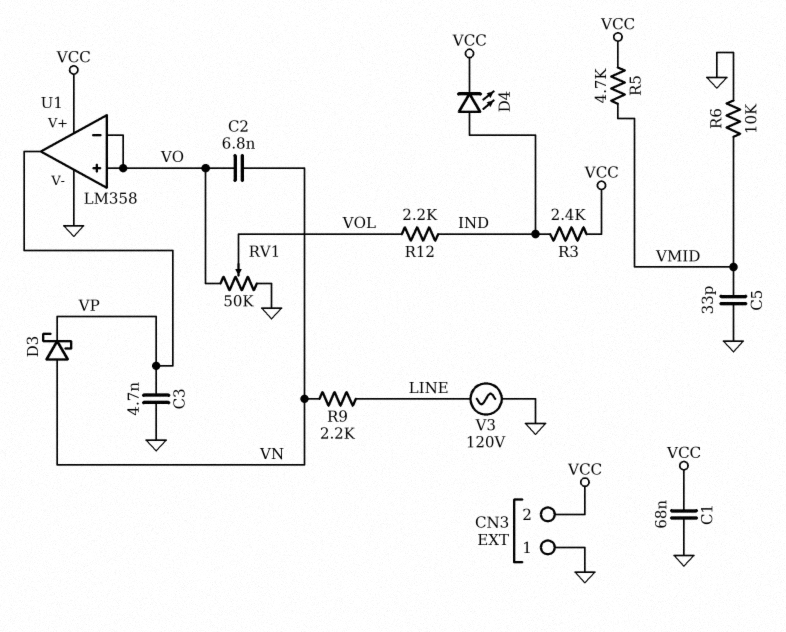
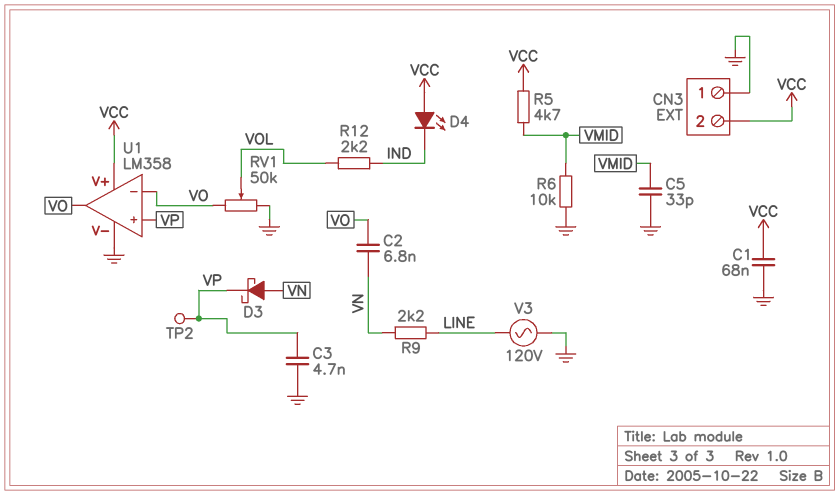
D4: LED (A IND, K VCC) -> LED (A VCC, K IND)
R3: 2.4k (IND, VCC) -> none
TP2: none -> test point (VP)
U1 pin in+: VO -> VP
U1 pin out: VP -> VO

